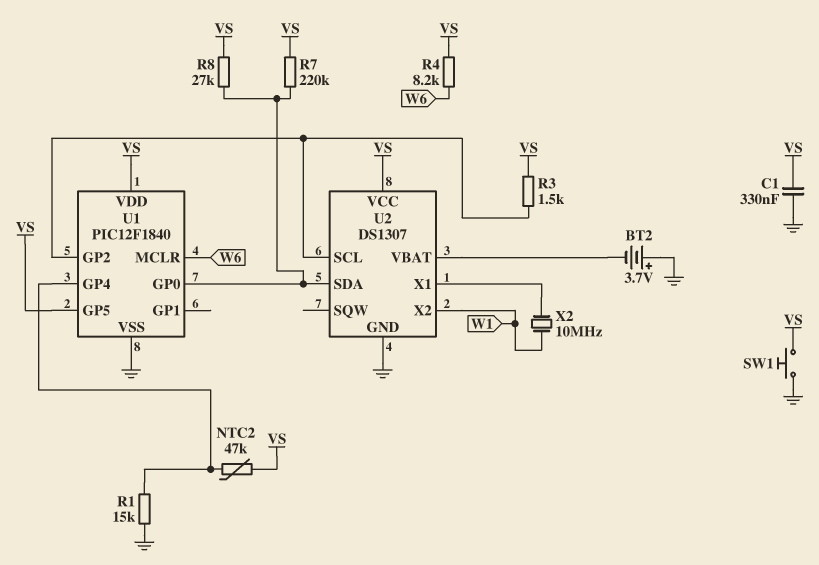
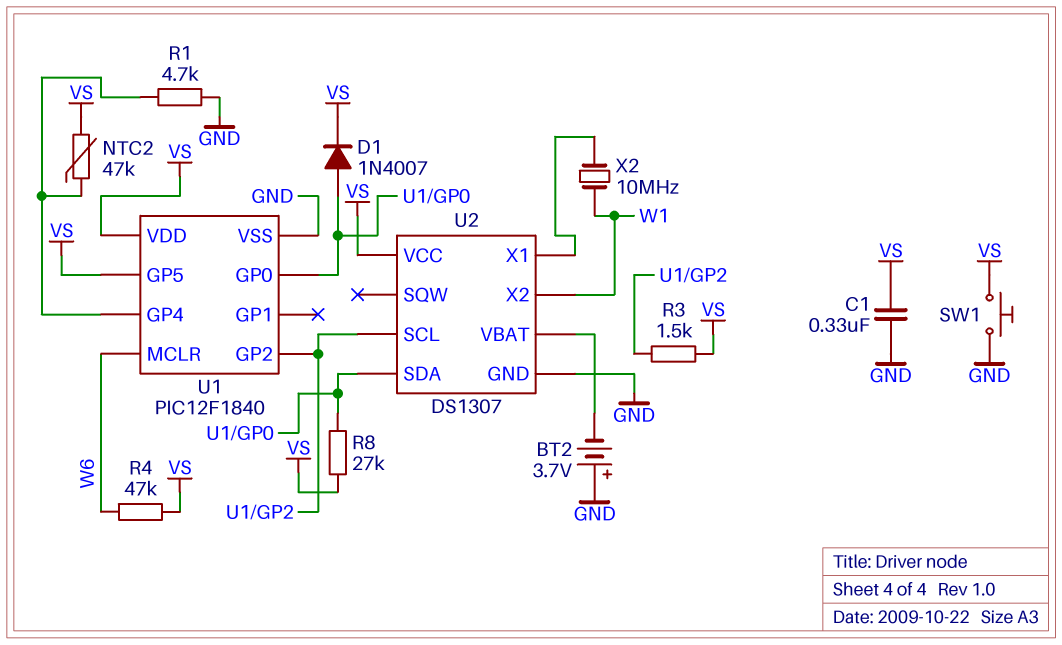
D1: none -> diode 1N4007 (A U1/GP0, K VS)
R1: 15k (GND, U1/GP4) -> 4.7k (GND, U1/GP4)
R4: 8.2k (VS, W6) -> 47k (VS, W6)
R7: 220k (U1/GP0, VS) -> none

